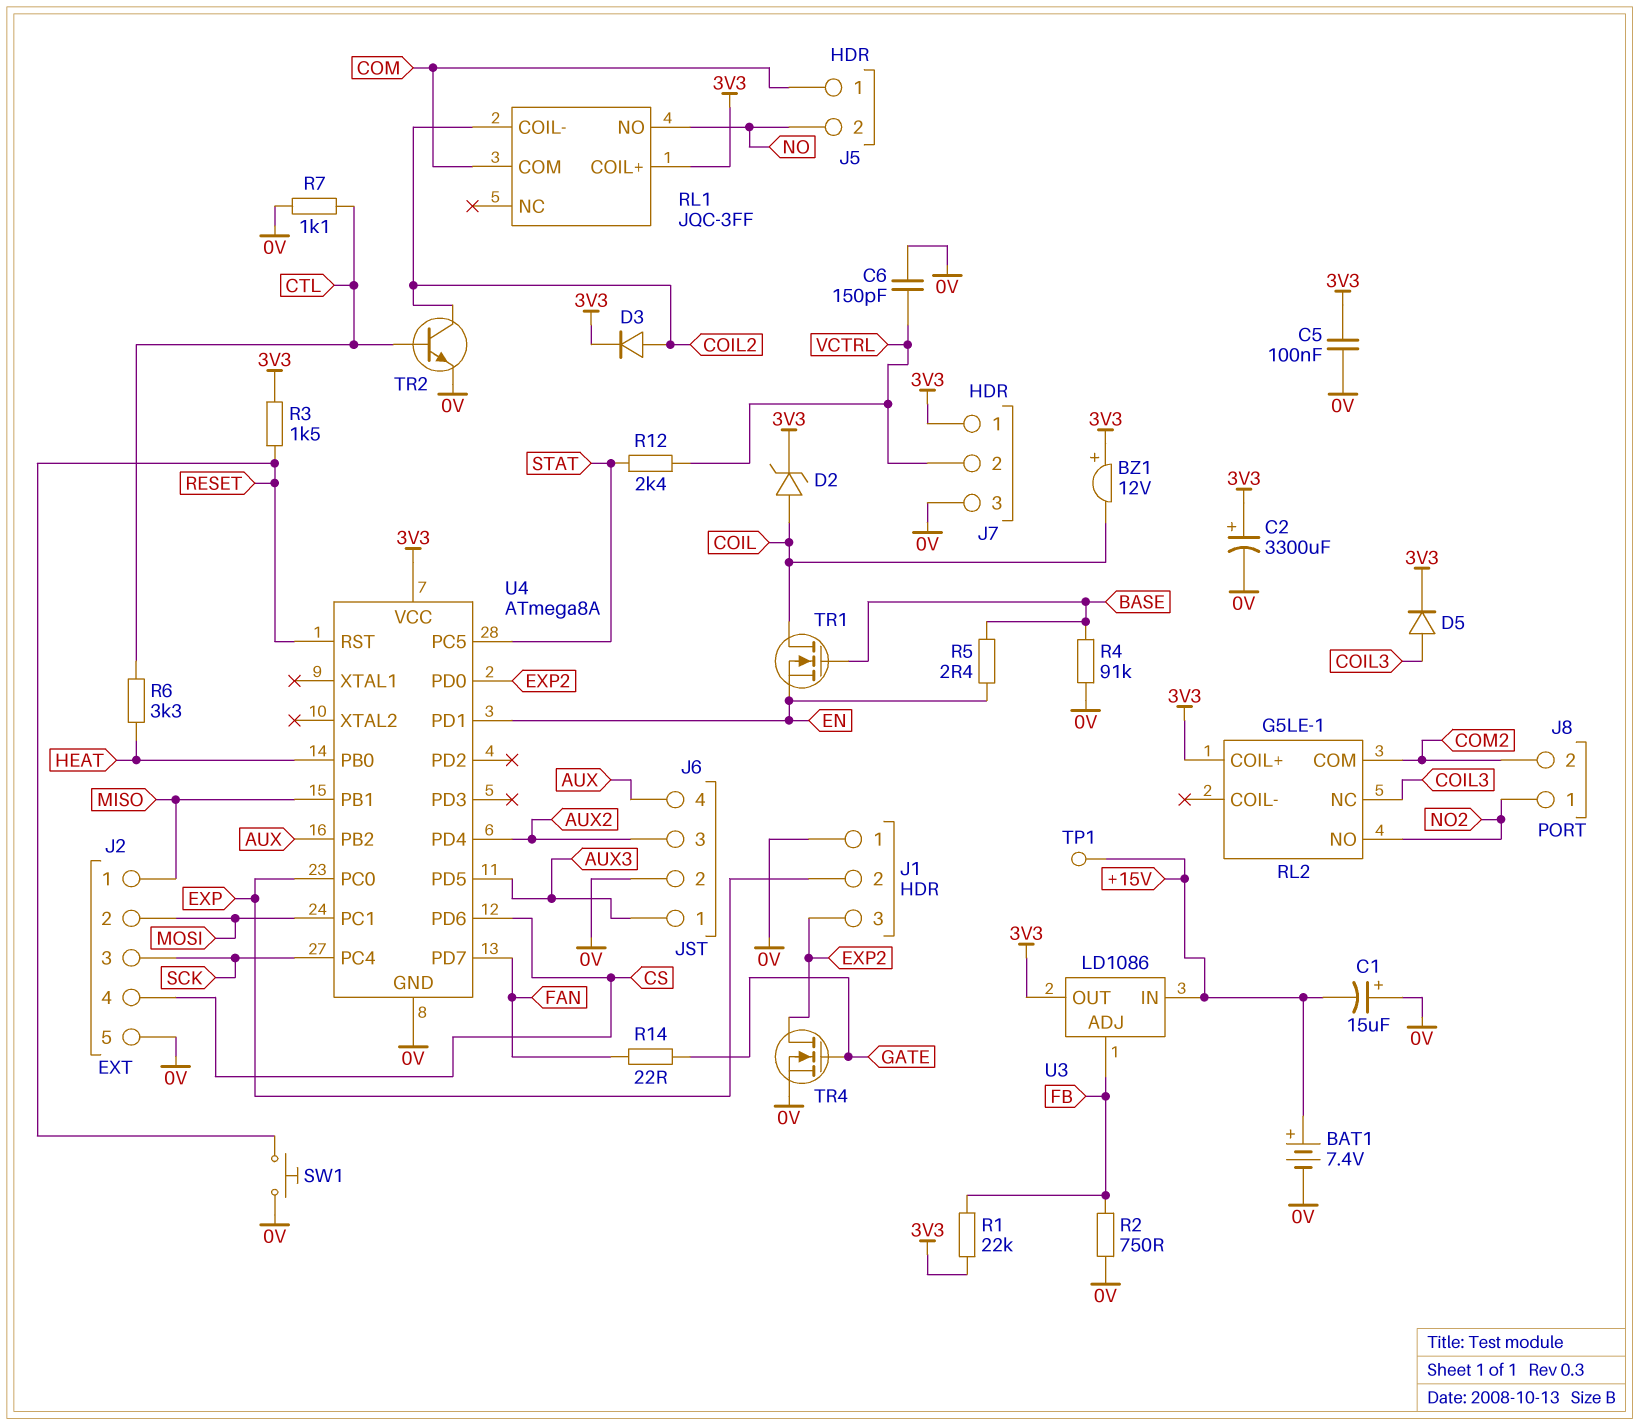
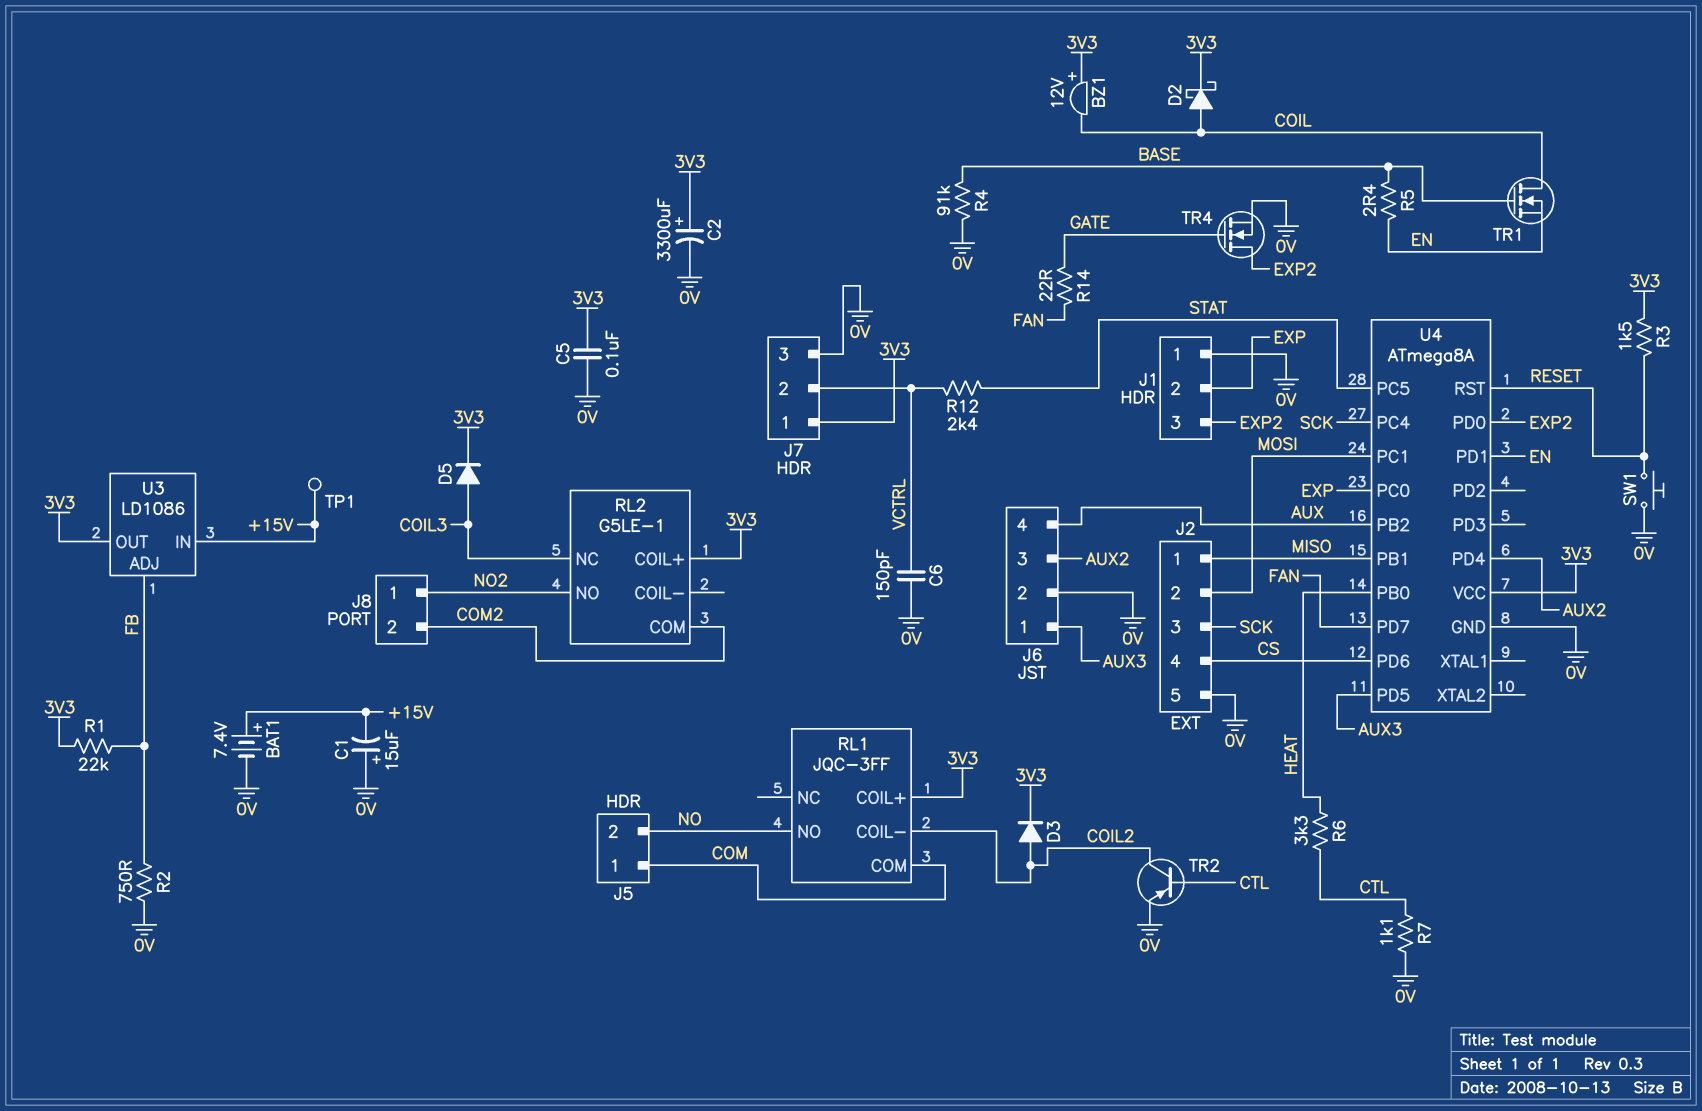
D2: zener (A COIL, K 3V3) -> schottky (A COIL, K 3V3)
TR2: NPN (B CTL, C COIL2, E 0V) -> PNP (B CTL, C COIL2, E 0V)

